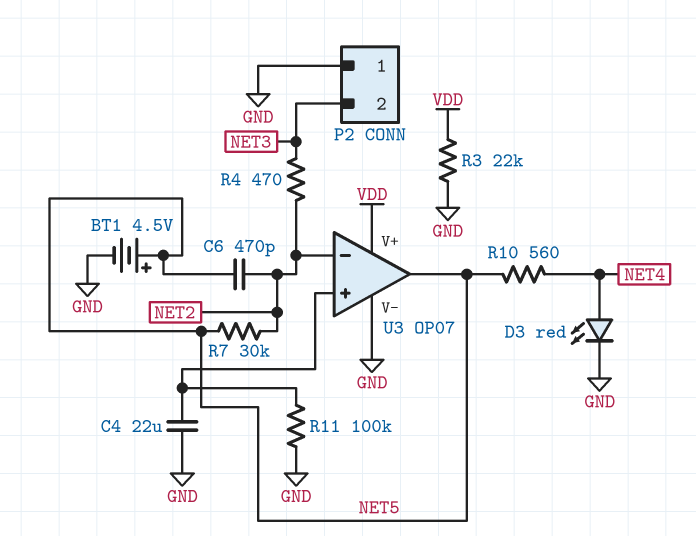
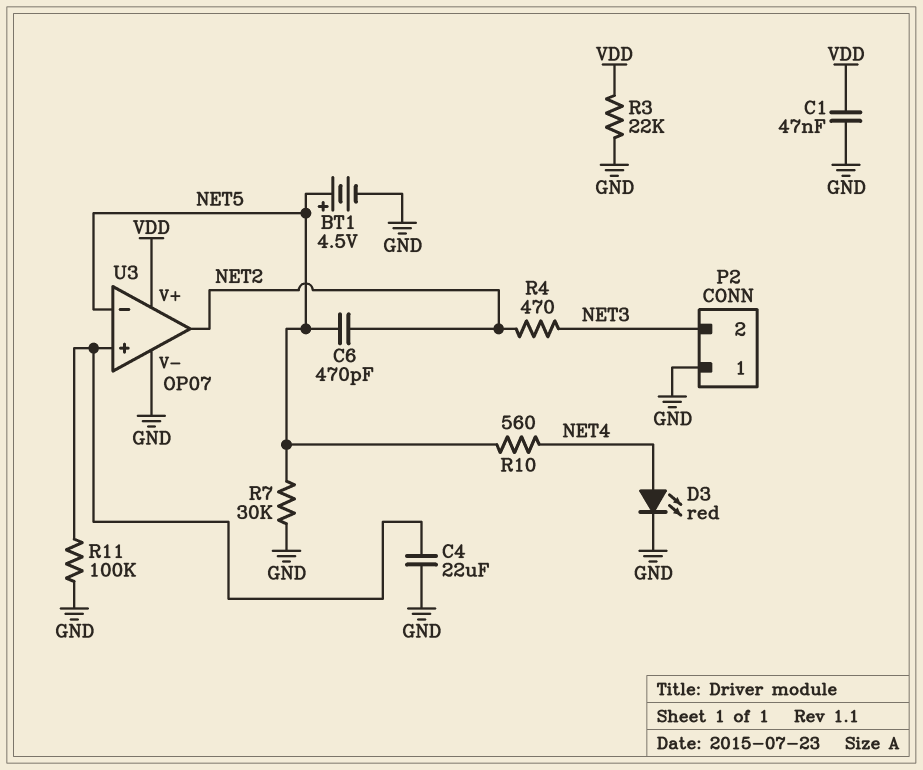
C1: none -> 47nF (GND, VDD)
R7: 30k (NET2, NET5) -> 30k (GND, NET5)
U3 pin in-: NET2 -> NET5
U3 pin out: NET5 -> NET2

